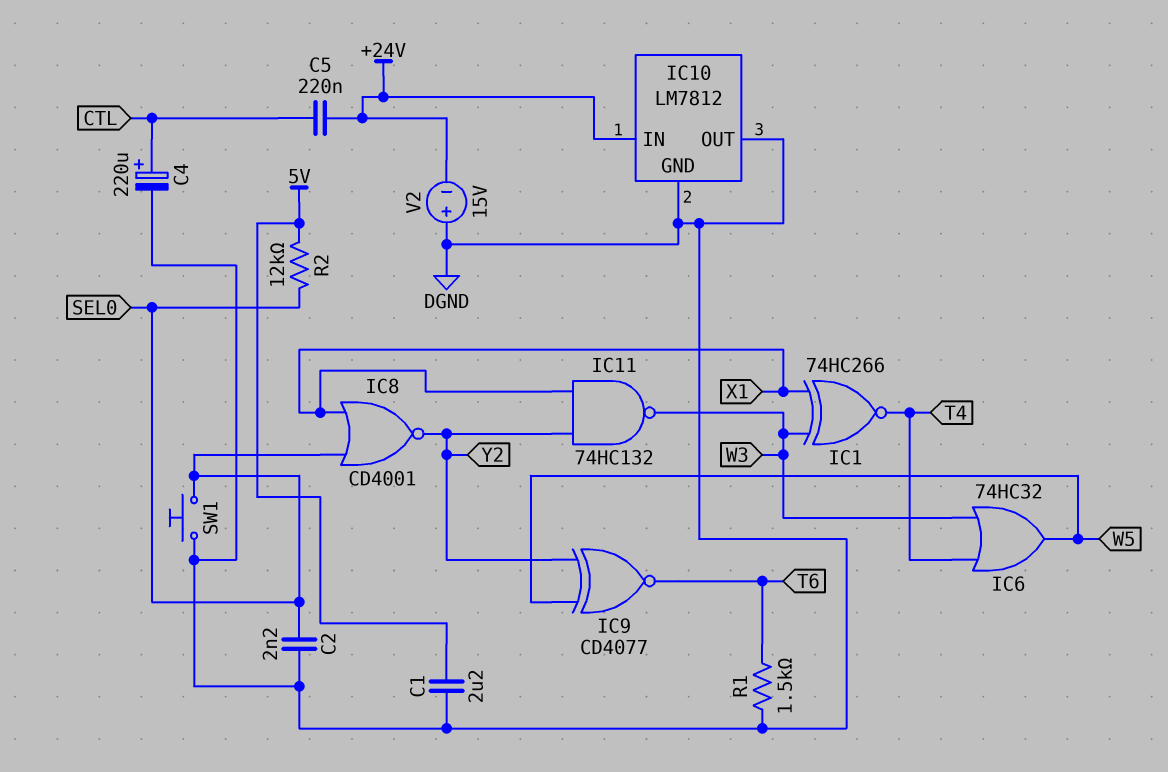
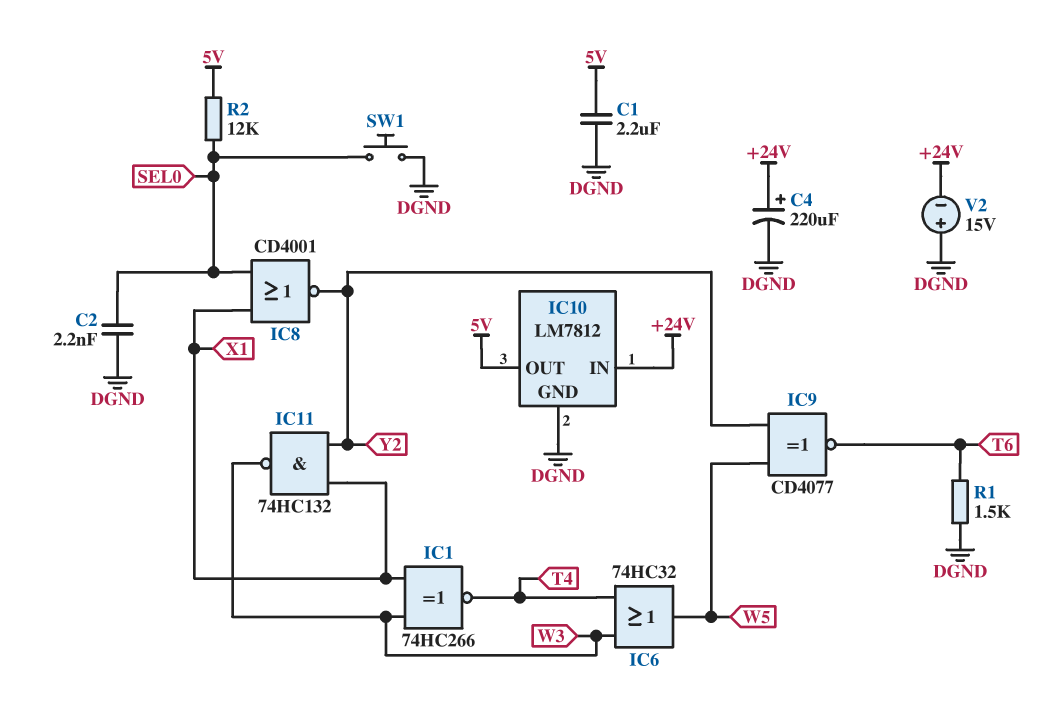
C4: 220uF (plus CTL, minus DGND) -> 220uF (plus +24V, minus DGND)
C5: 220nF (+24V, CTL) -> none
IC10 pin OUT: DGND -> 5V

